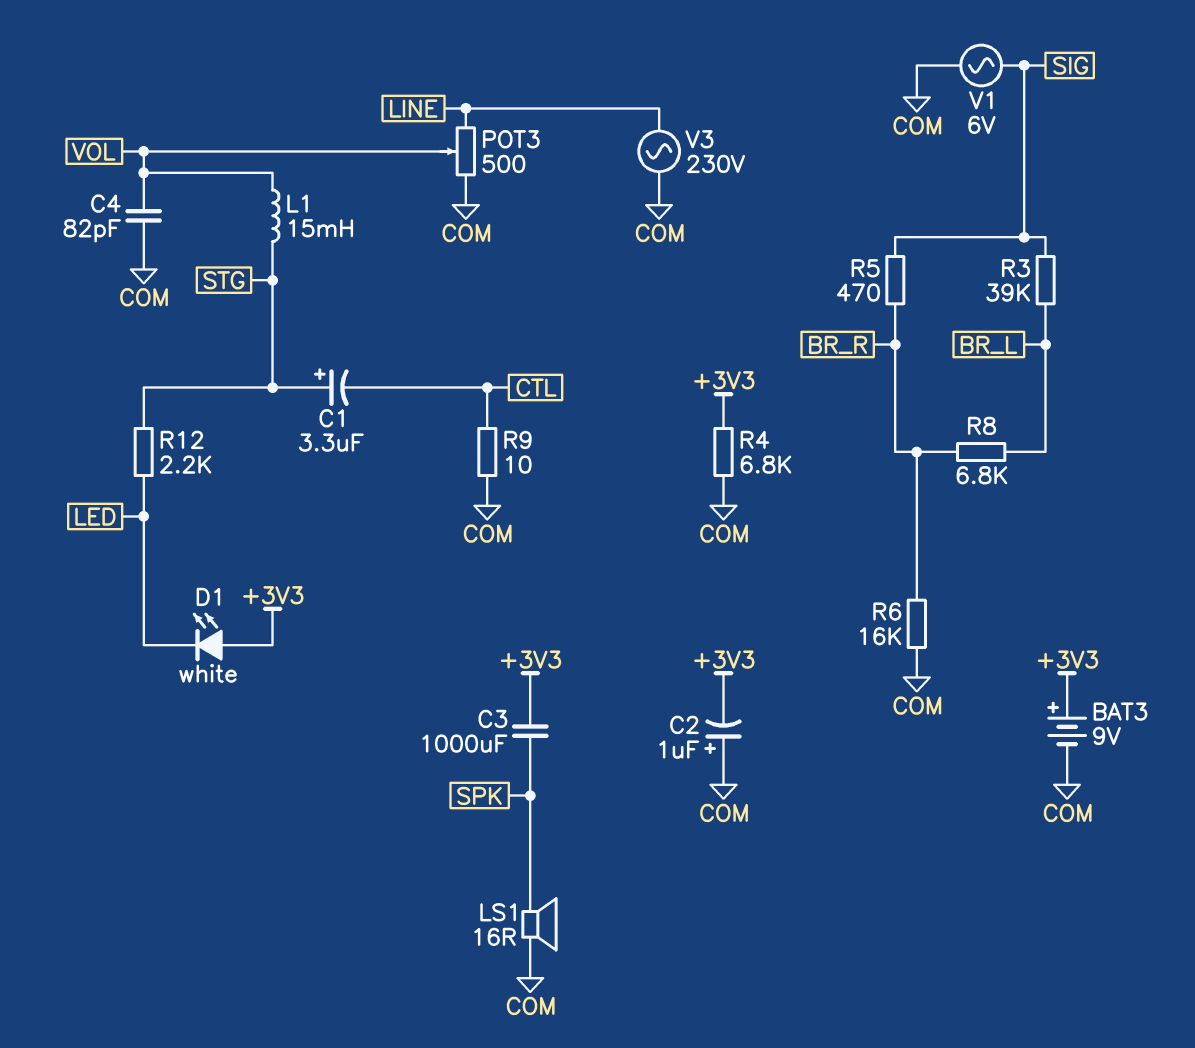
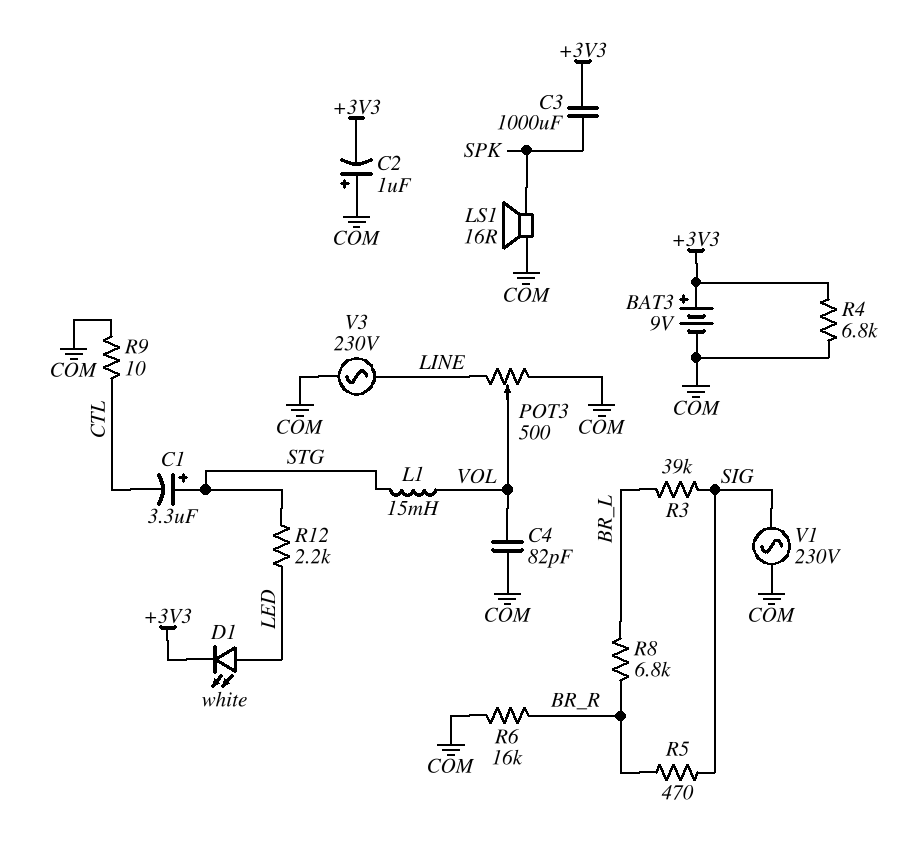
D1: LED white (A +3V3, K LED) -> LED white (A LED, K +3V3)
V1: AC 6V (COM, SIG) -> AC 230V (COM, SIG)

